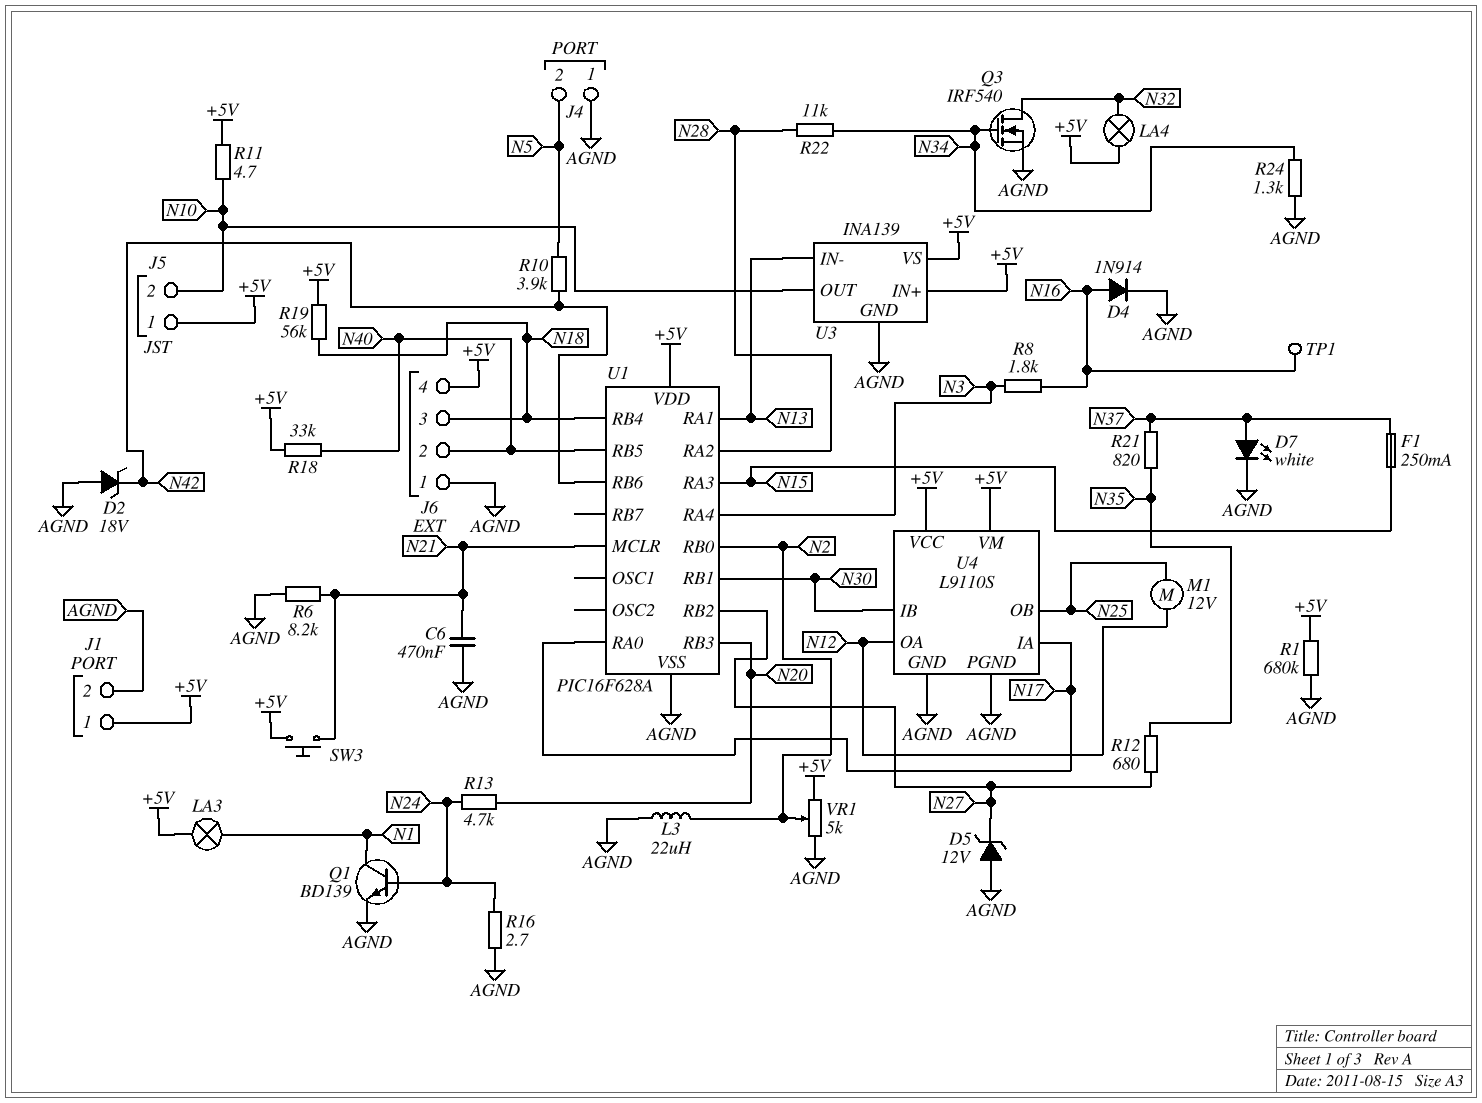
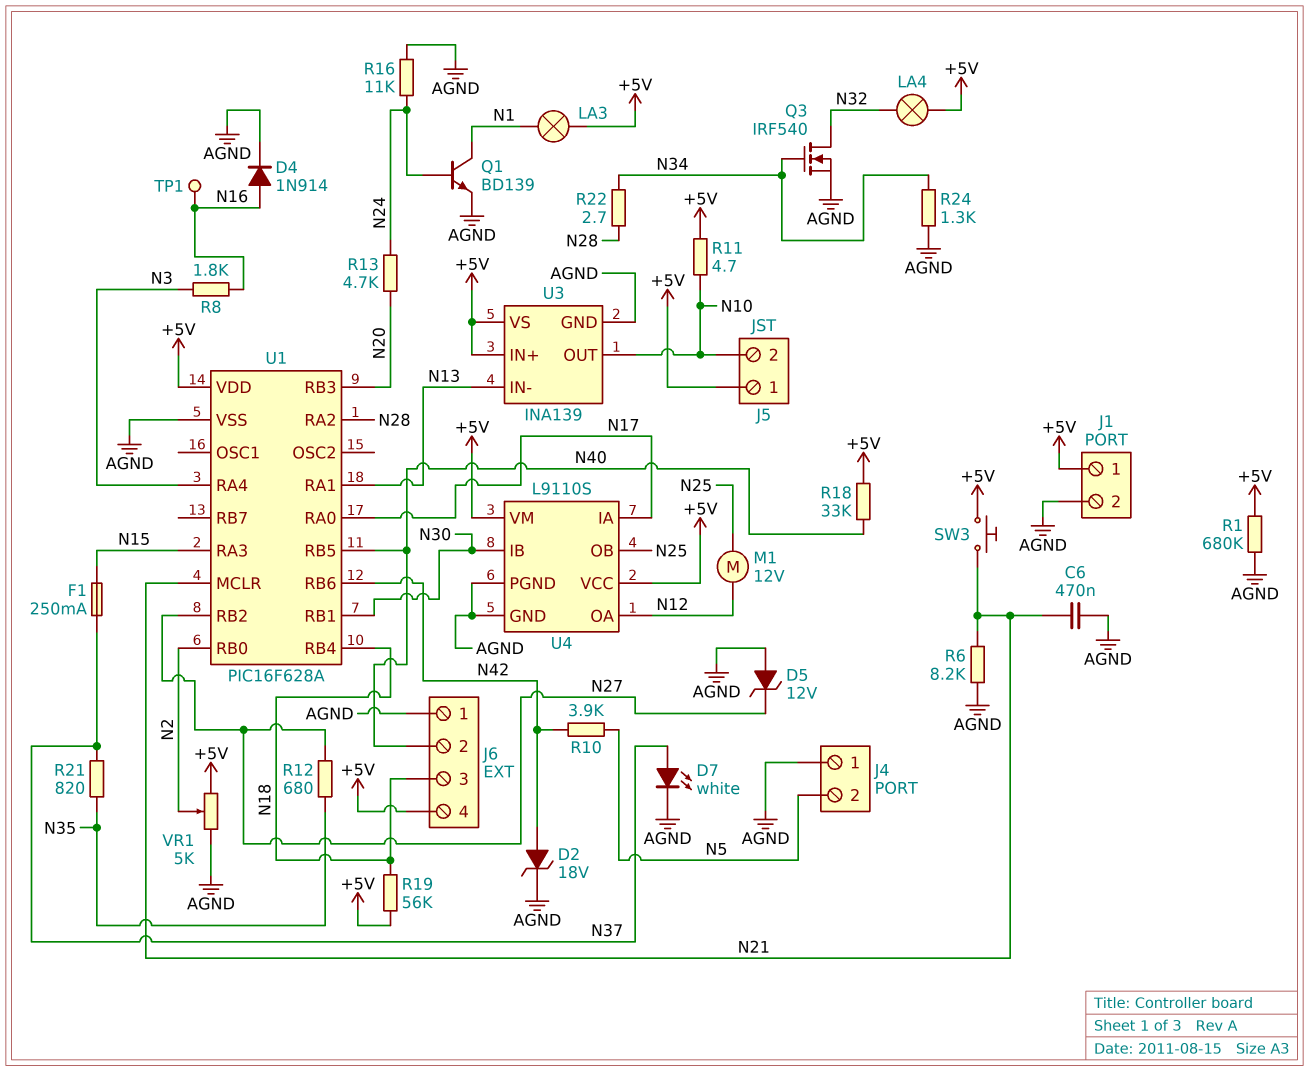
D2: zener 18V (A AGND, K N42) -> zener 18V (A N42, K AGND)
L3: 22uH (AGND, N2) -> none
R16: 2.7 (AGND, N24) -> 11k (AGND, N24)
R22: 11k (N28, N34) -> 2.7 (N28, N34)

